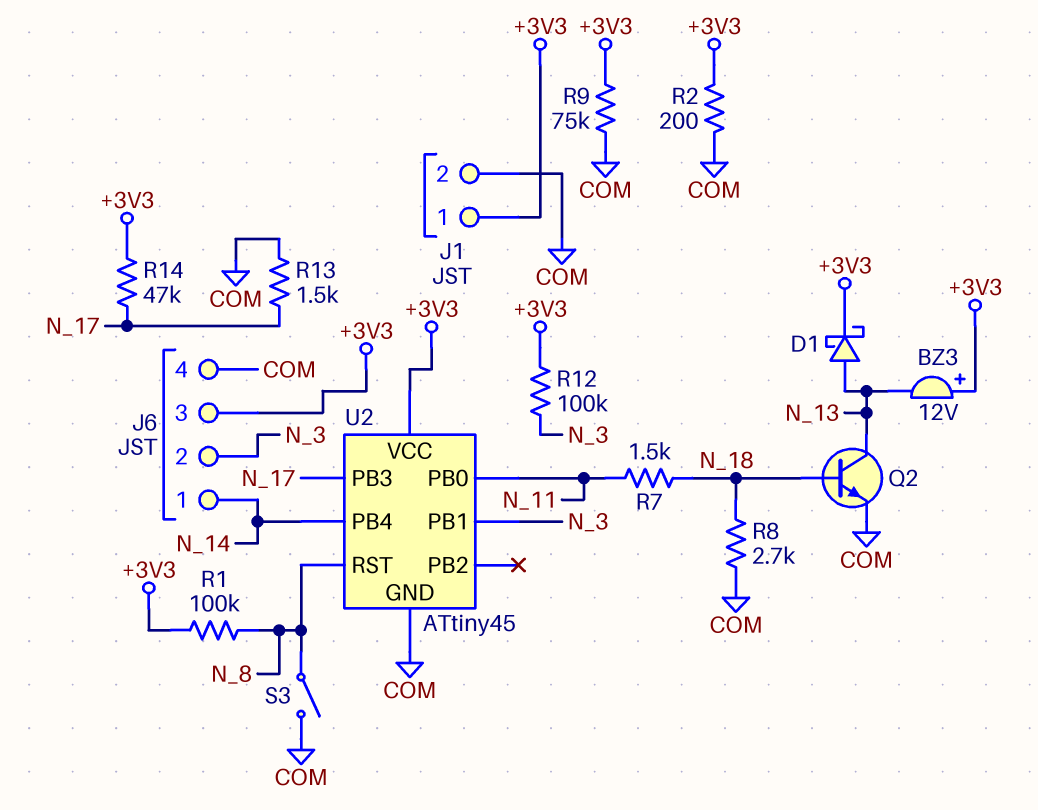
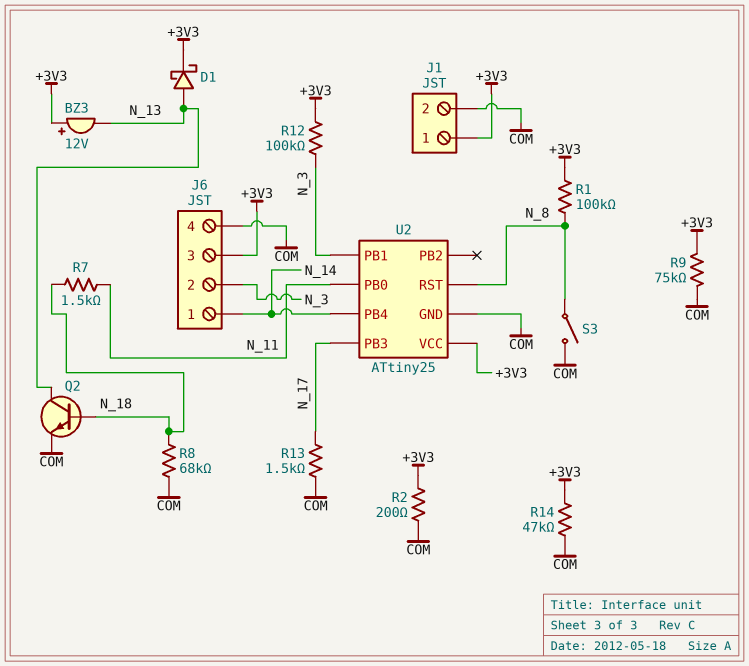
R8: 2.7k (COM, N_18) -> 68k (COM, N_18)
R14: 47k (+3V3, N_17) -> 47k (+3V3, COM)
U2: ATtiny45 -> ATtiny25

